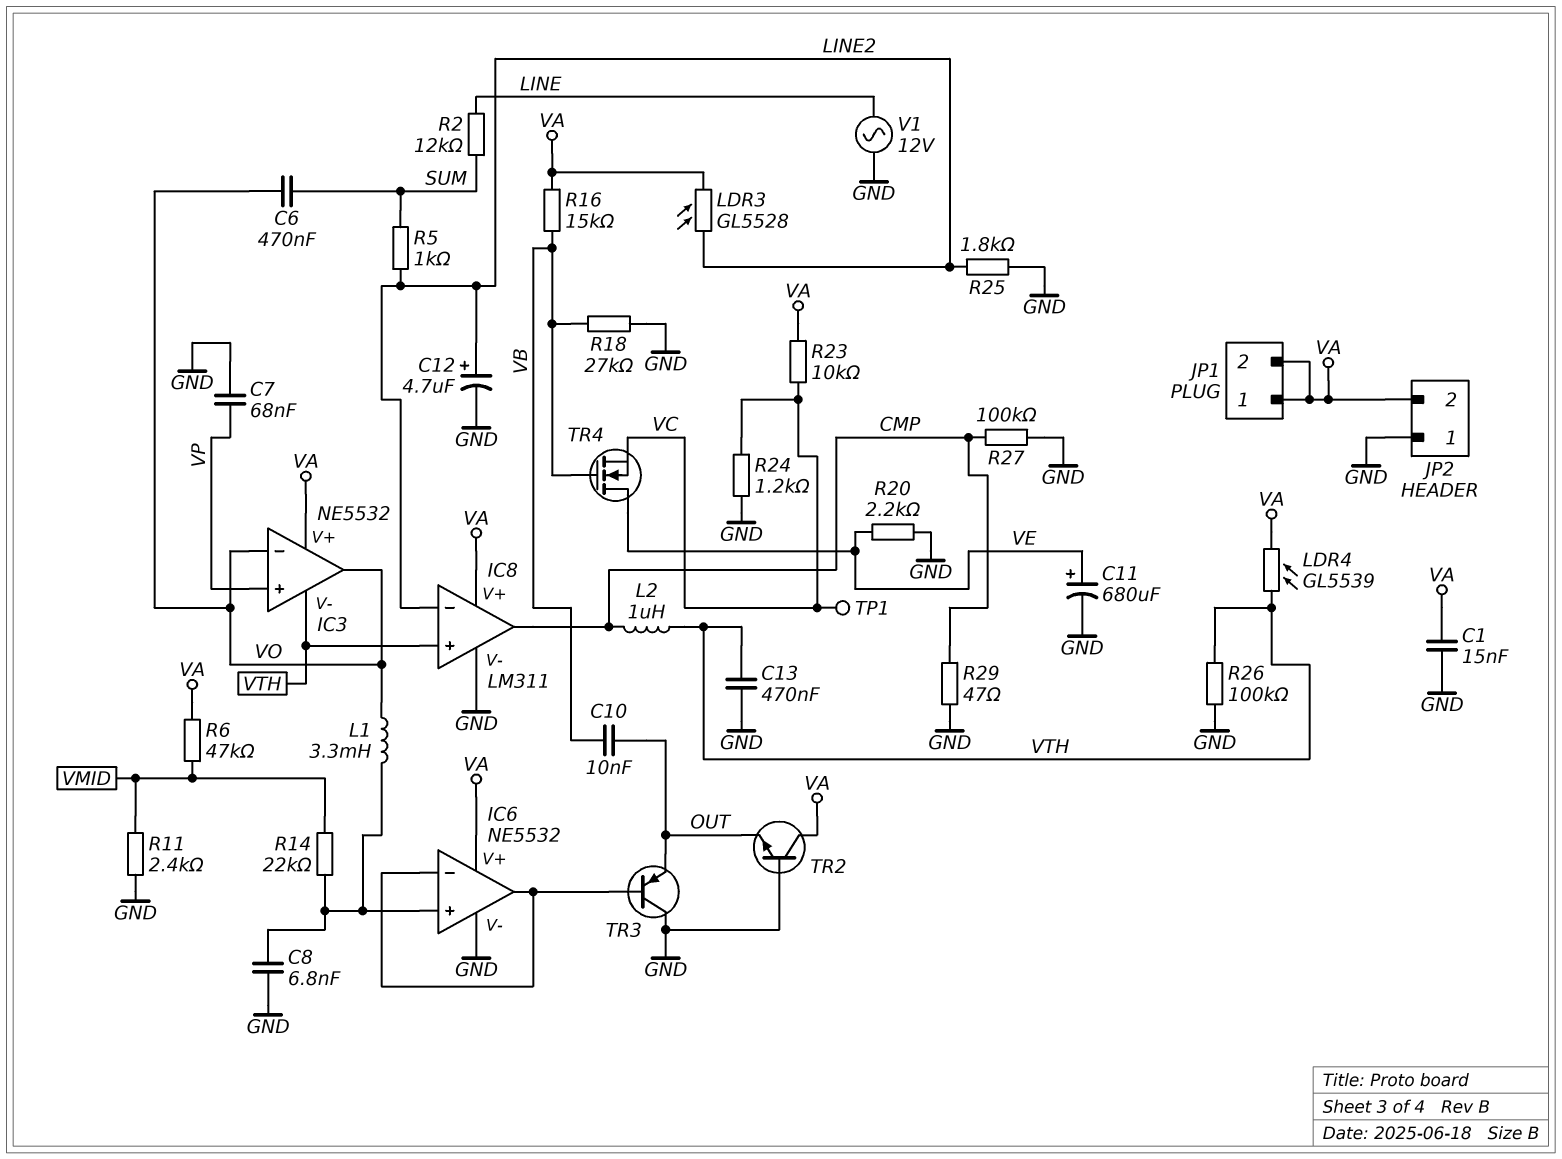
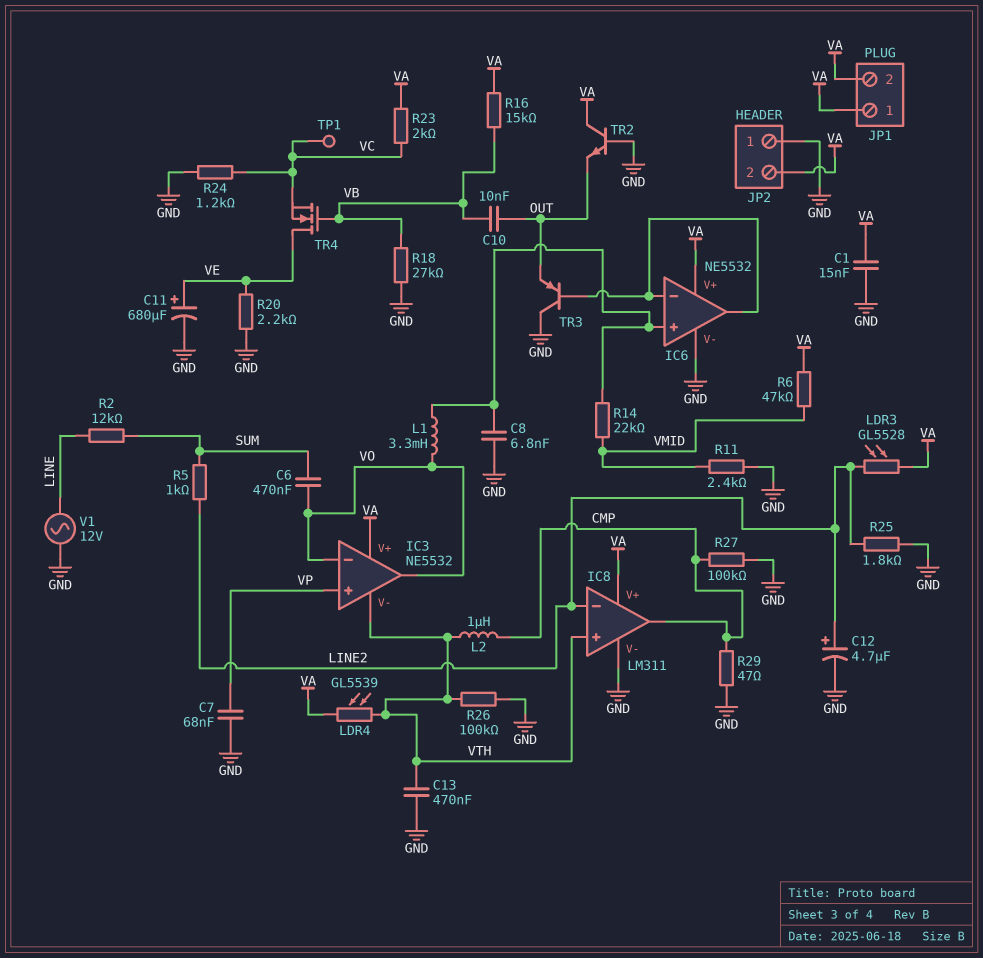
R23: 10k (VA, VC) -> 2k (VA, VC)

